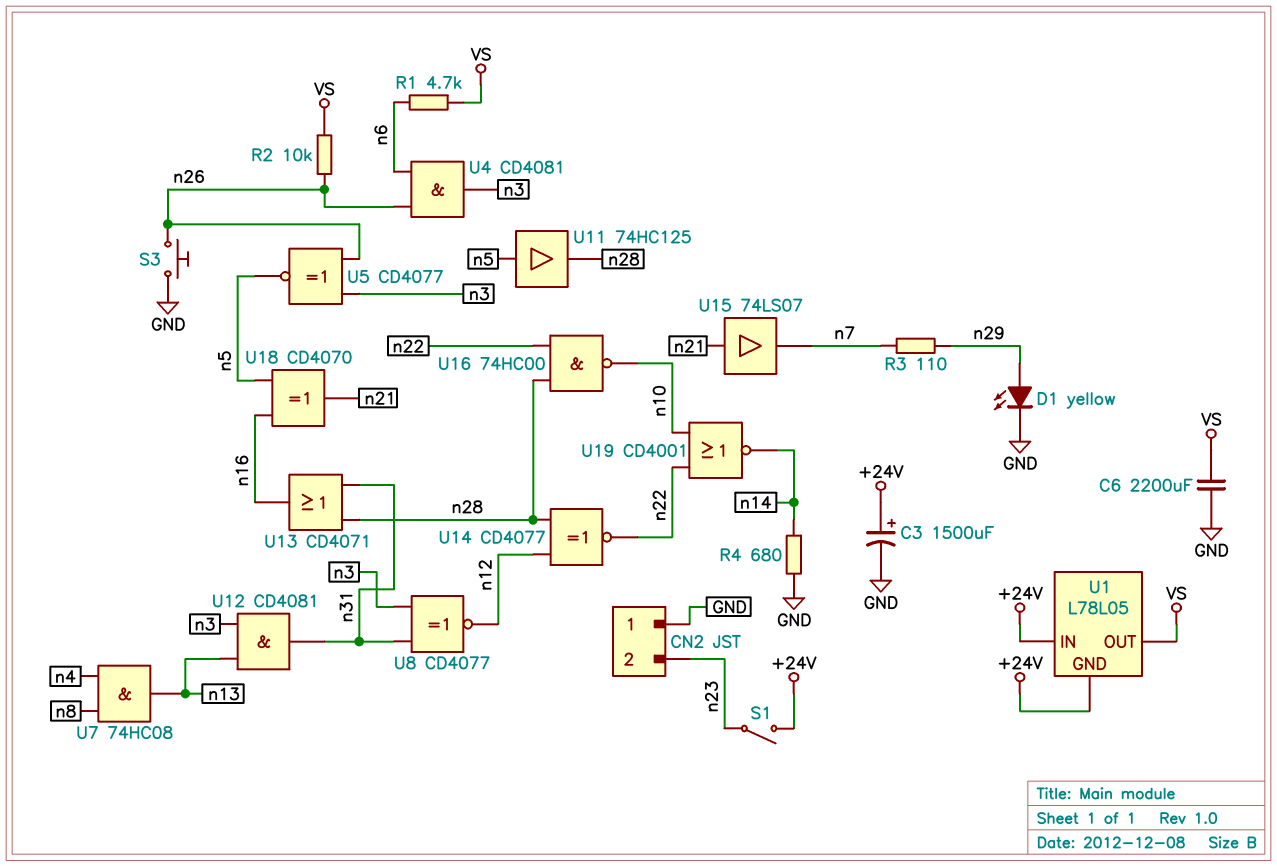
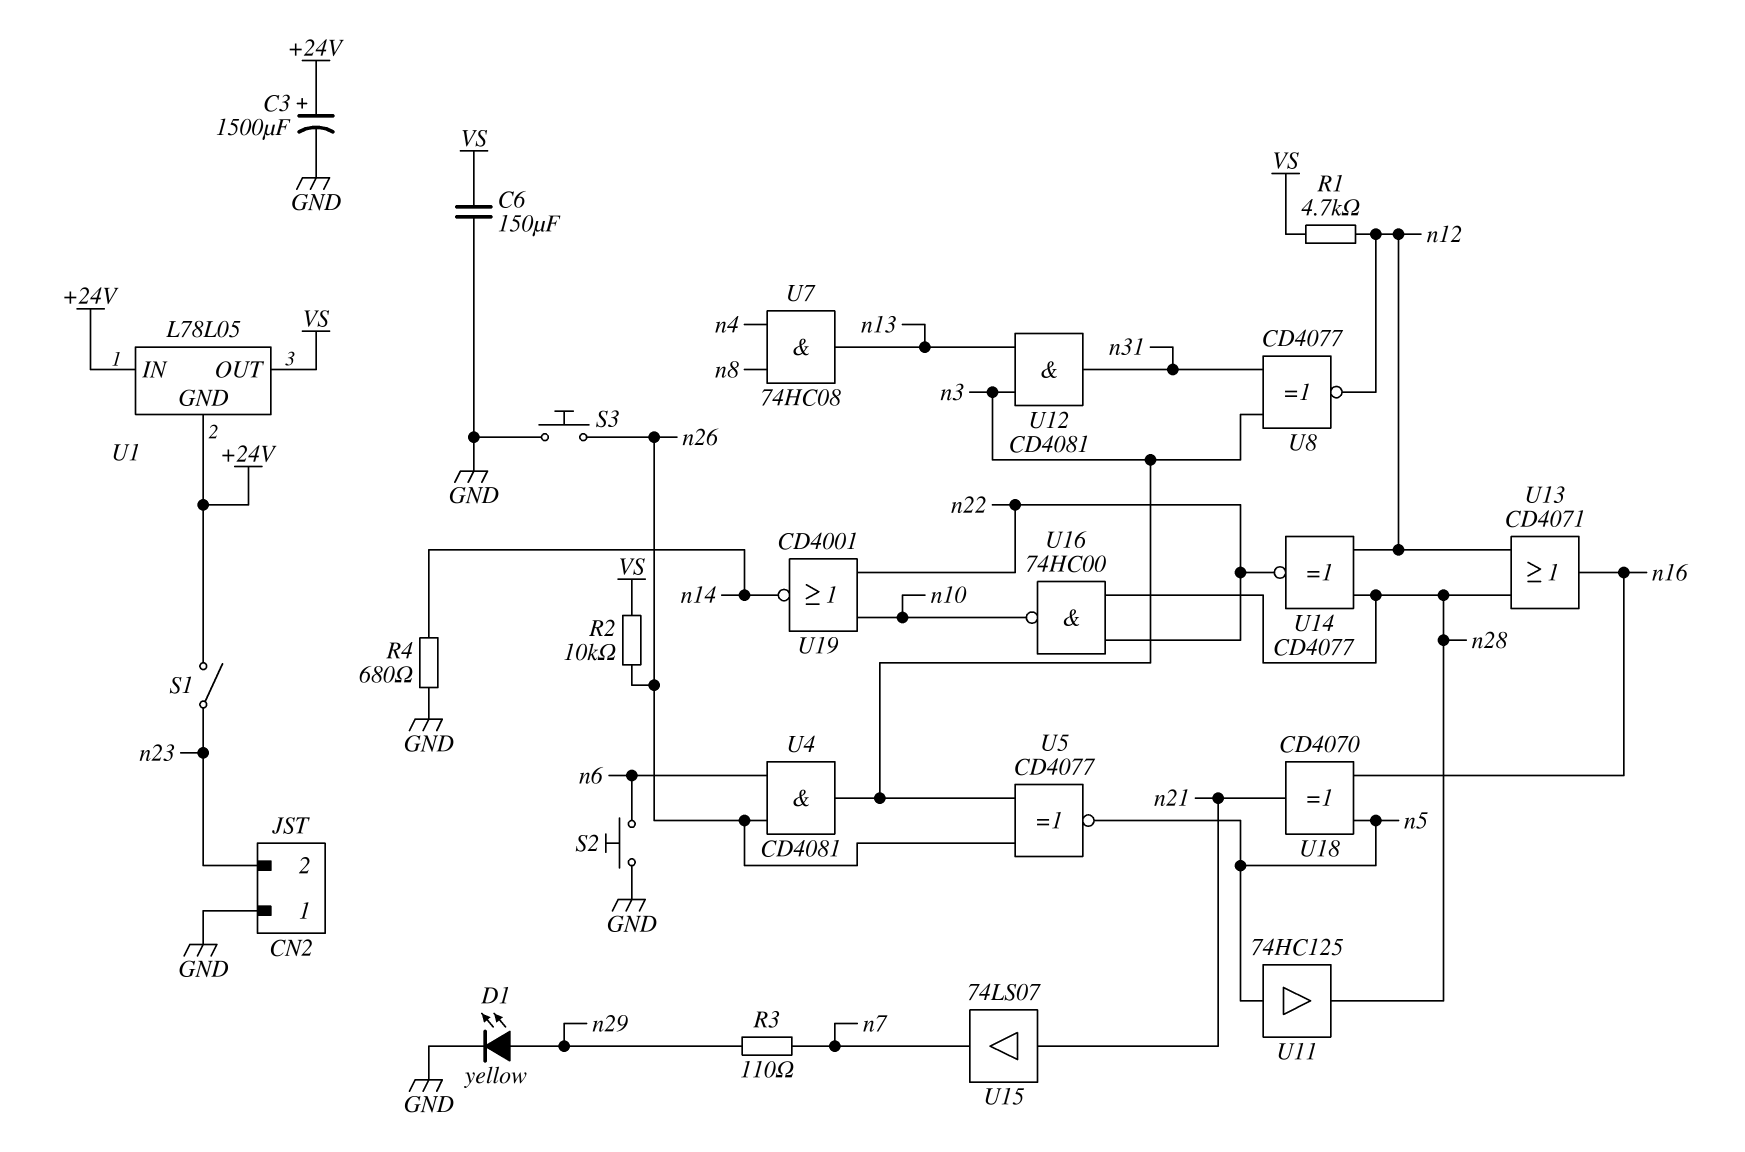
C6: 2200uF (GND, VS) -> 150uF (GND, VS)
R1: 4.7k (VS, n6) -> 4.7k (VS, n12)
S2: none -> button (GND, n6)
U13: OR CD4071 (in n28, in n31, out n16) -> OR CD4071 (in n12, in n28, out n16)

